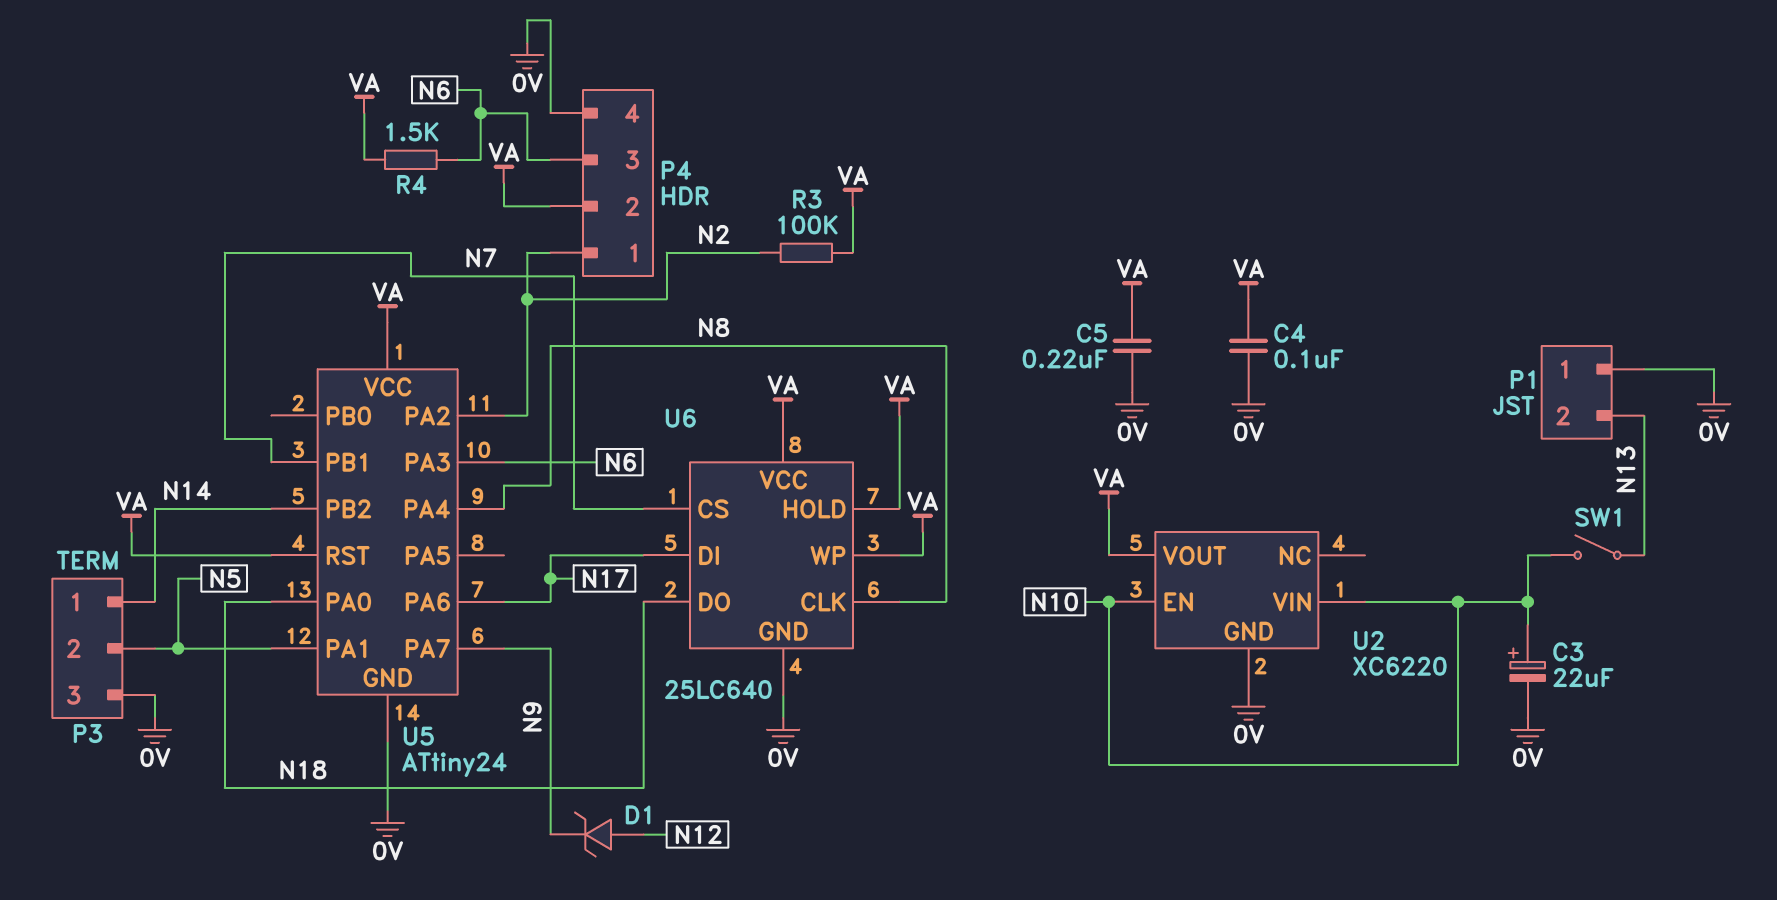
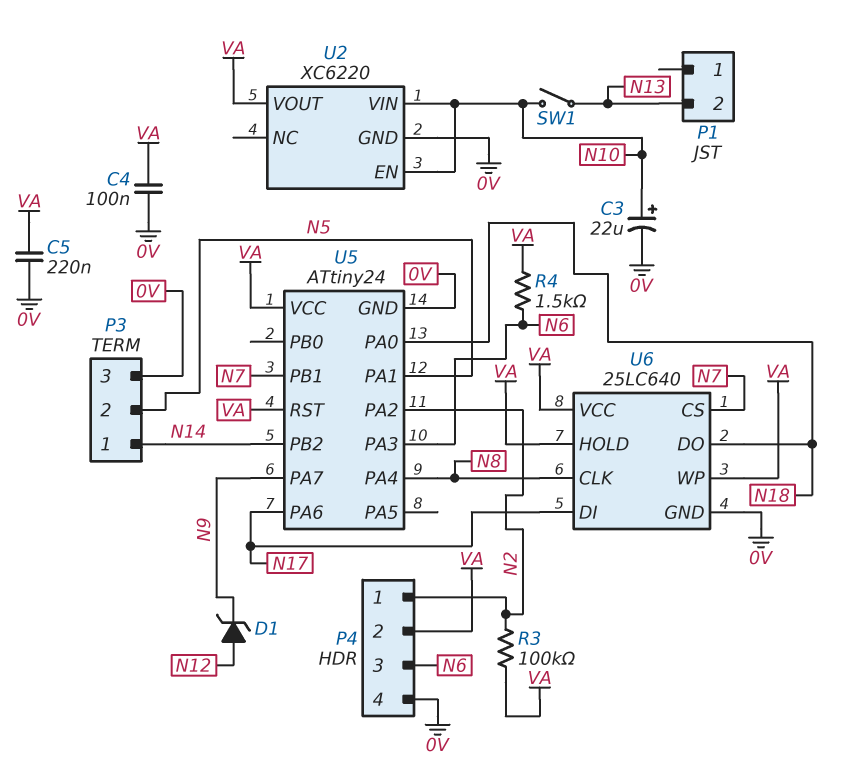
P1 pin 1: 0V -> none

